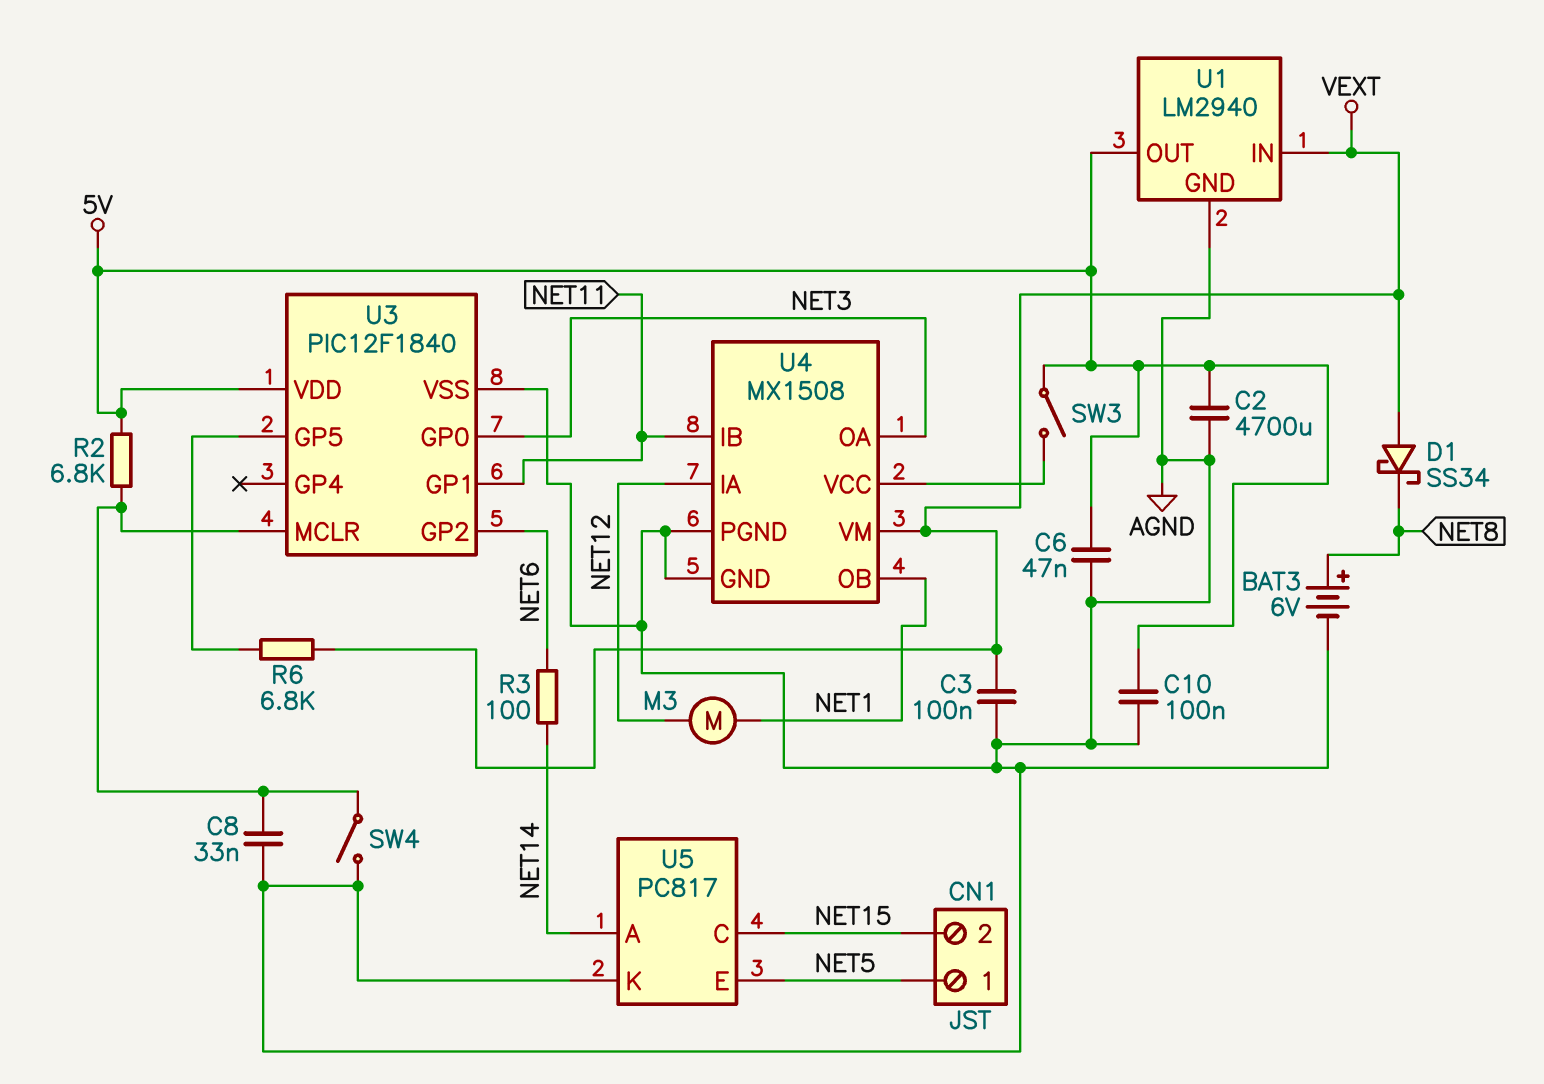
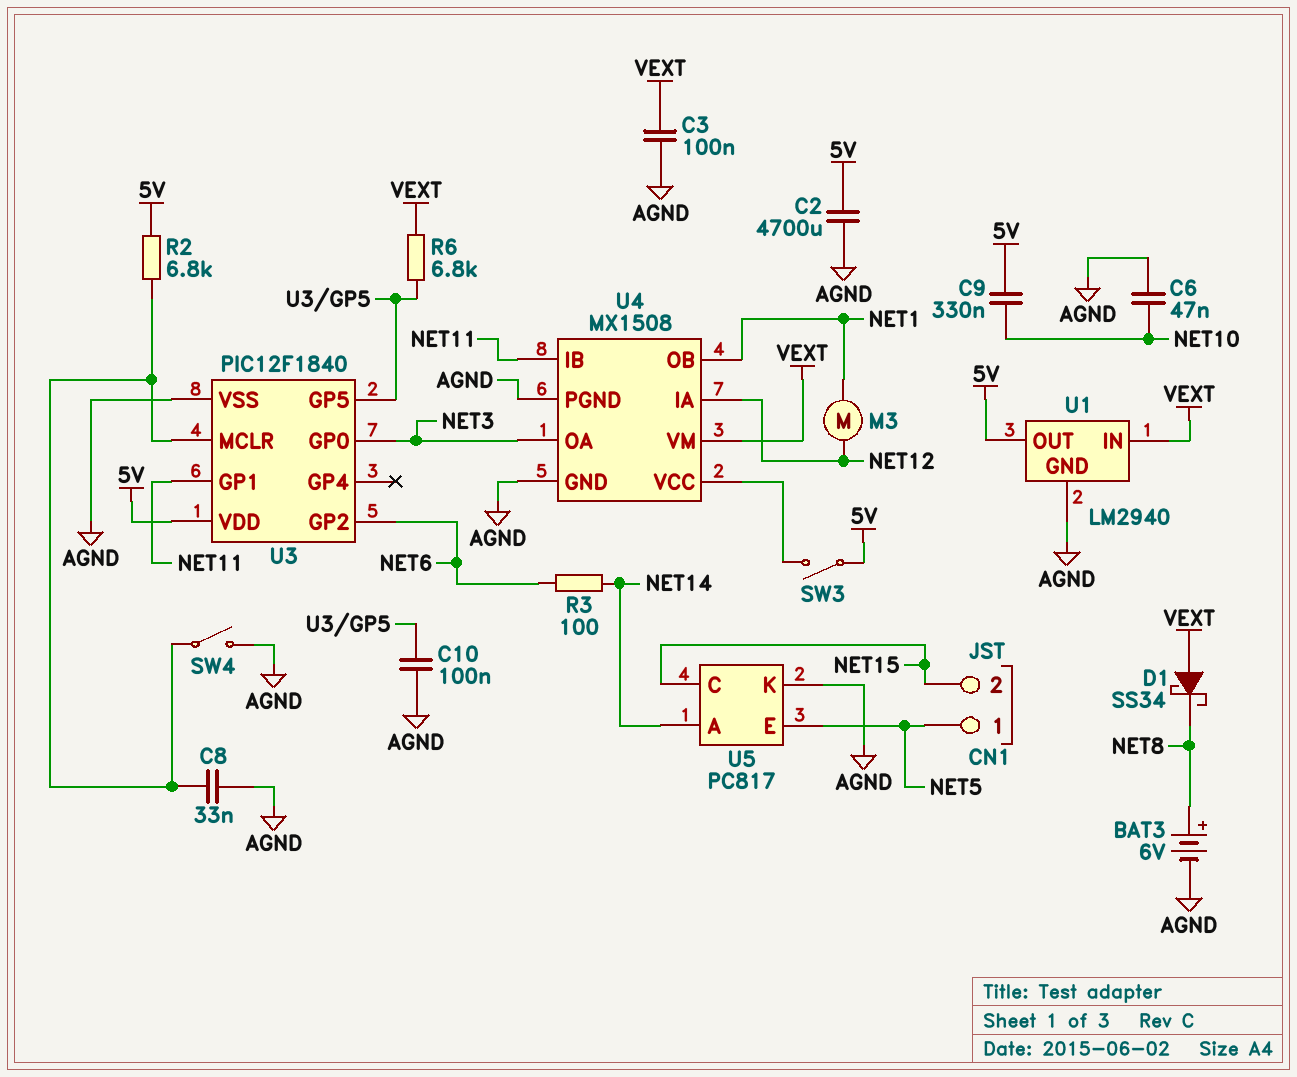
C6: 47nF (5V, AGND) -> 47nF (AGND, NET10)
C9: none -> 330nF (5V, NET10)
C10: 100nF (5V, AGND) -> 100nF (AGND, U3/GP5)

